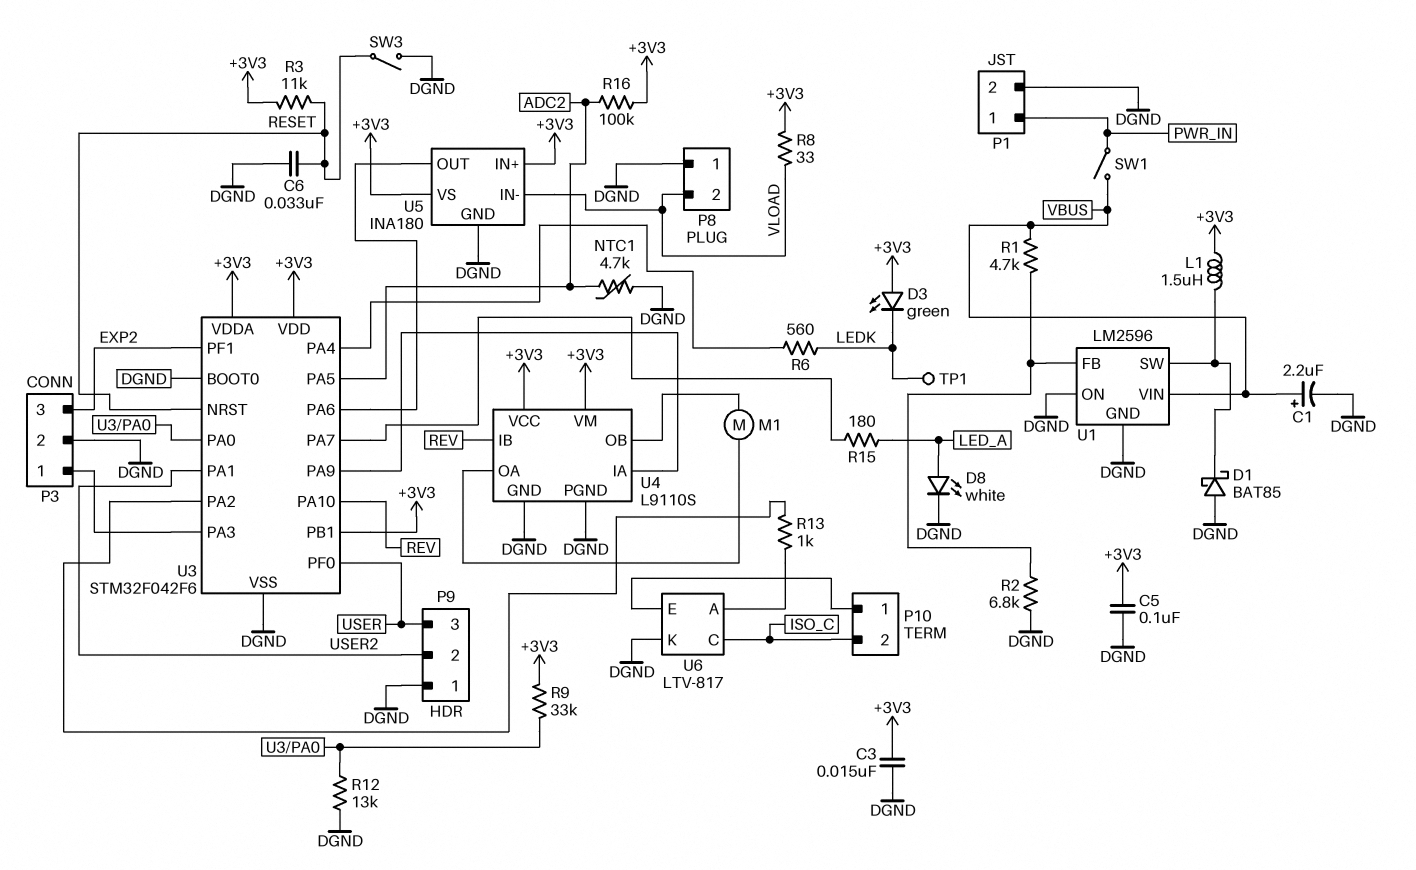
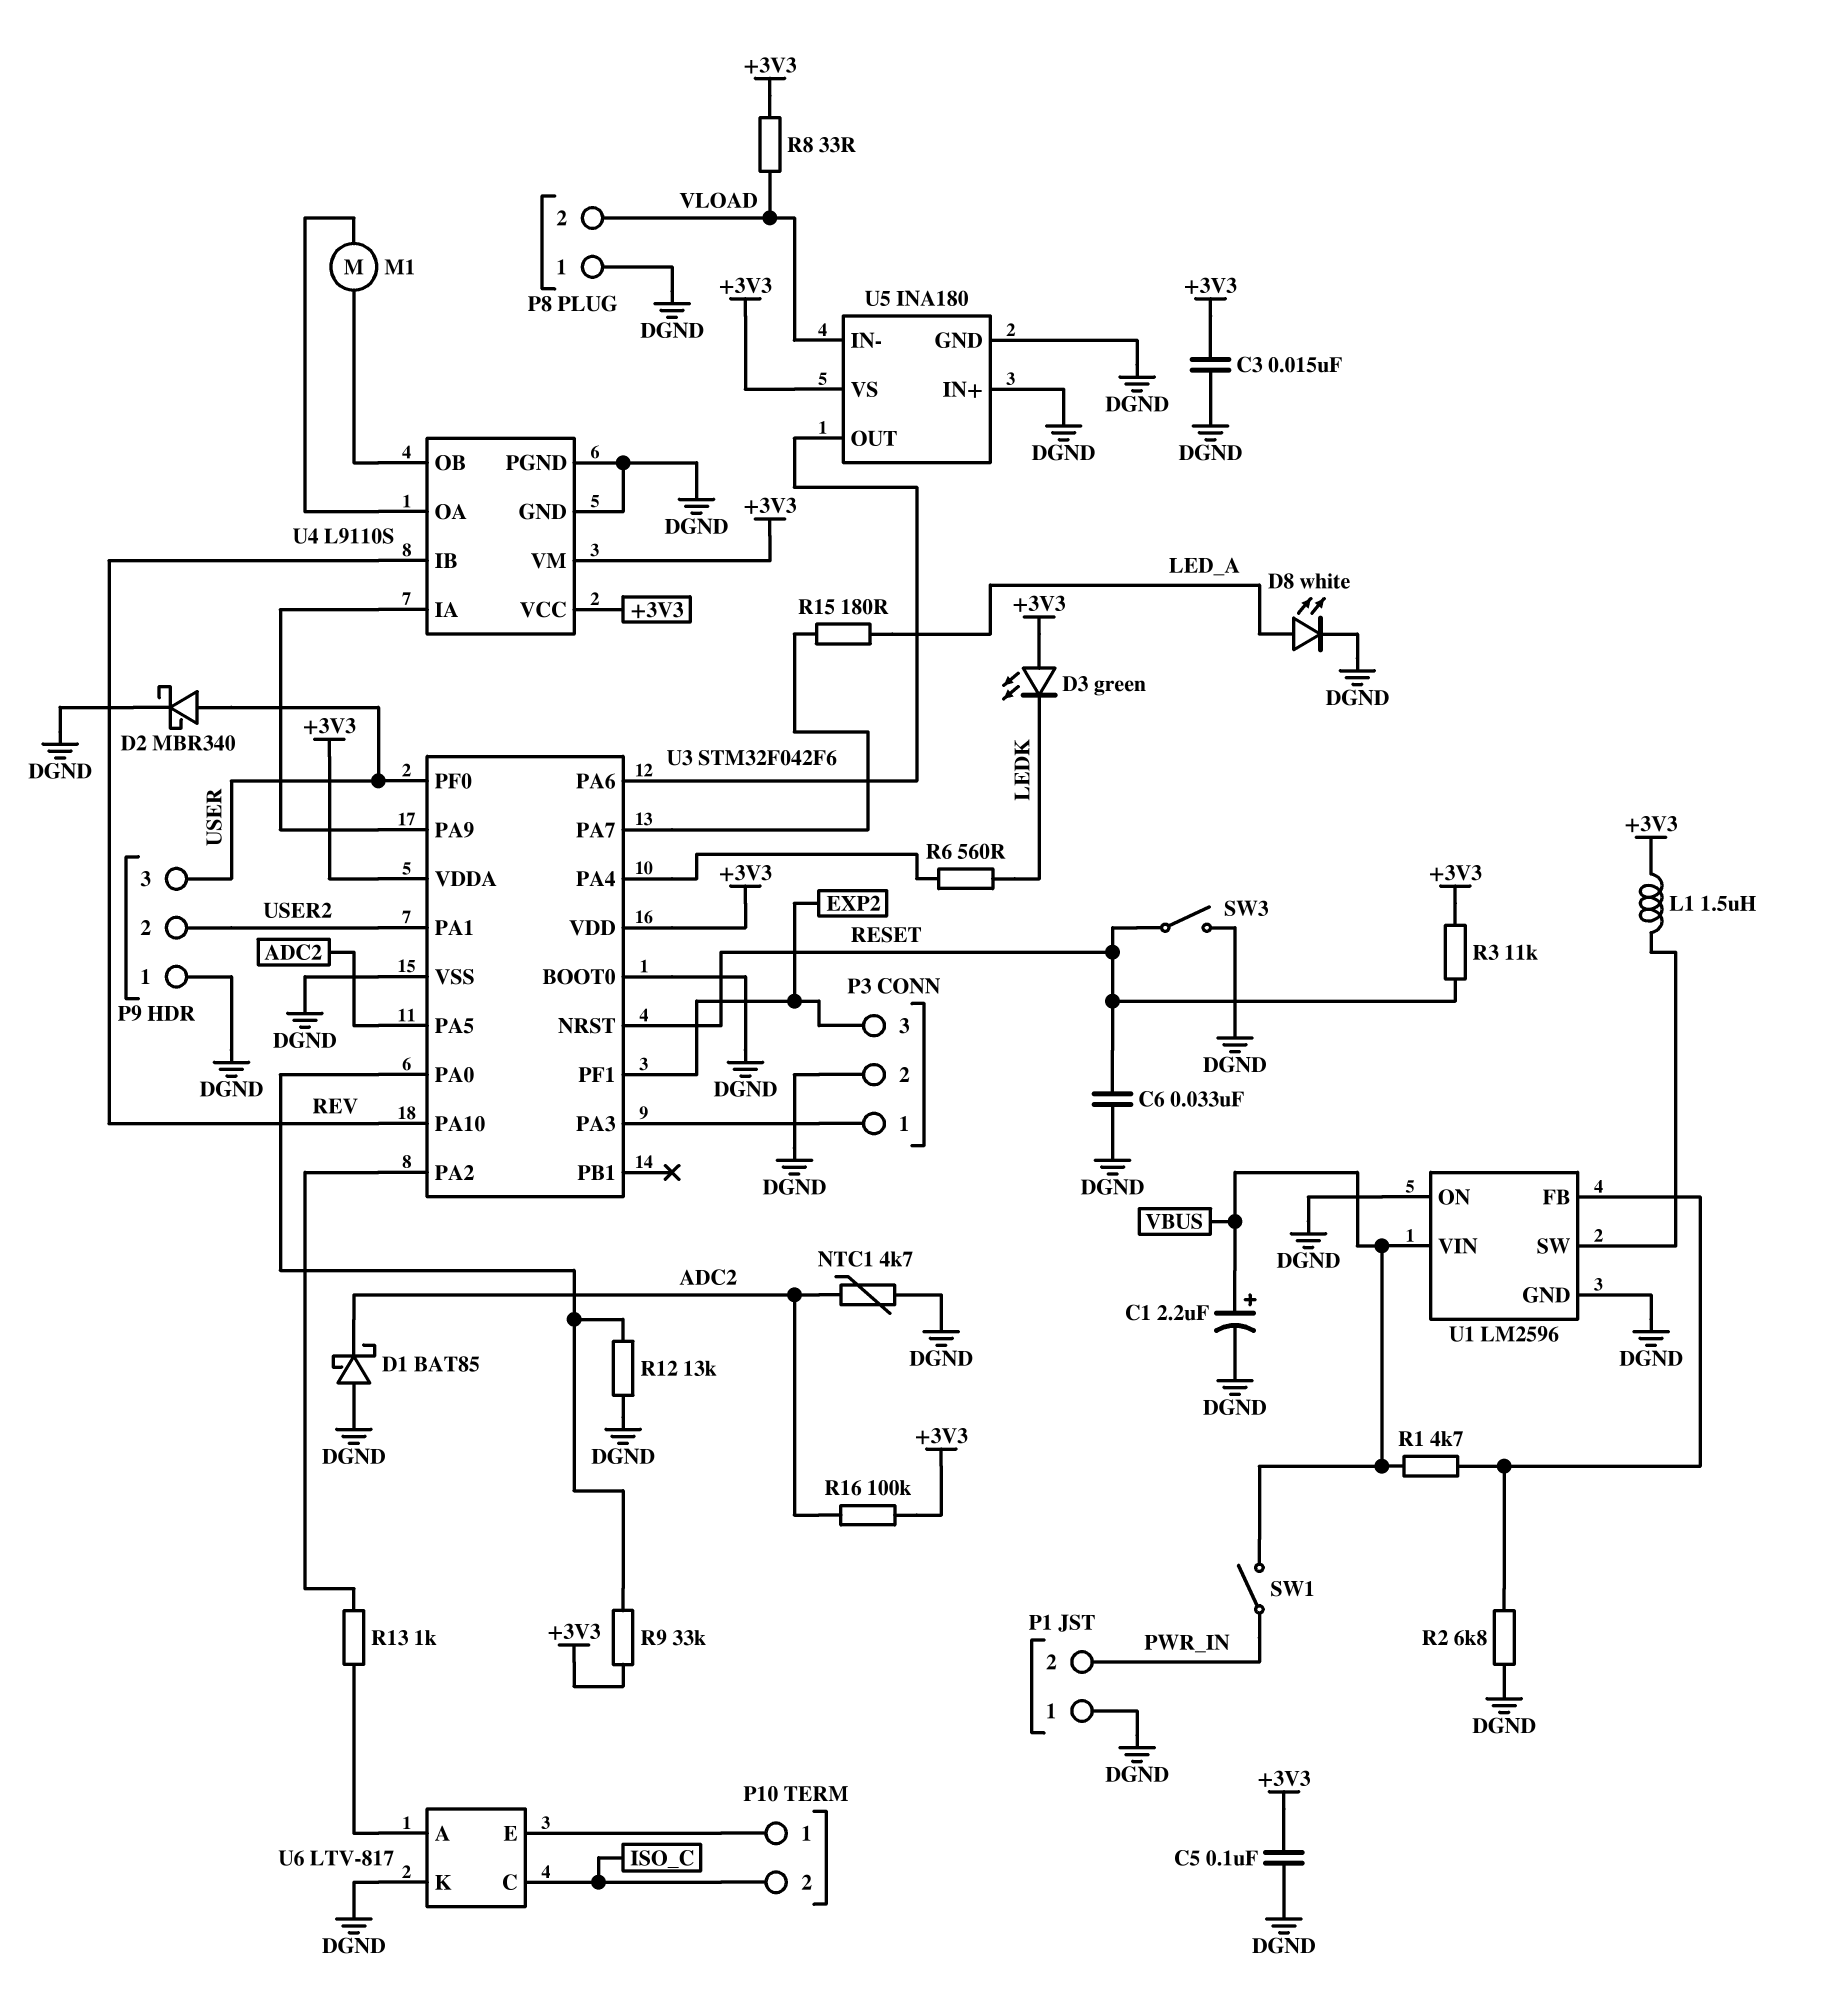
D1: schottky BAT85 (A DGND, K U1/SW) -> schottky BAT85 (A DGND, K ADC2)
D2: none -> schottky MBR340 (A USER, K DGND)
P1 pin 1: PWR_IN -> DGND
P1 pin 2: DGND -> PWR_IN
TP1: test point (LEDK) -> none
U3 pin PB1: +3V3 -> none
U5 pin IN+: +3V3 -> DGND

